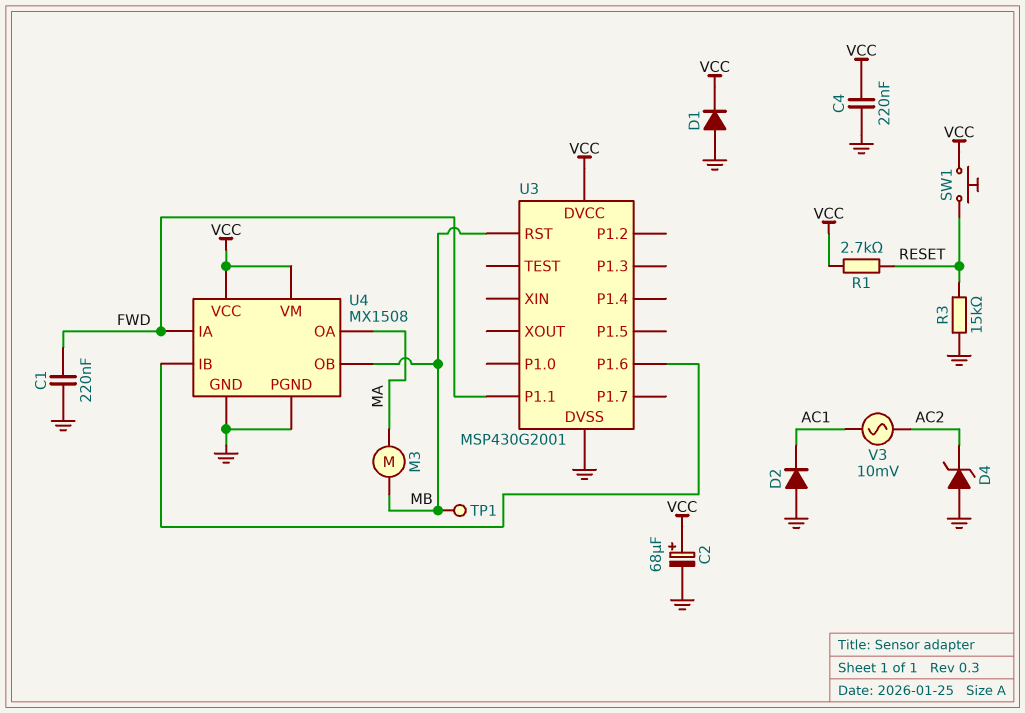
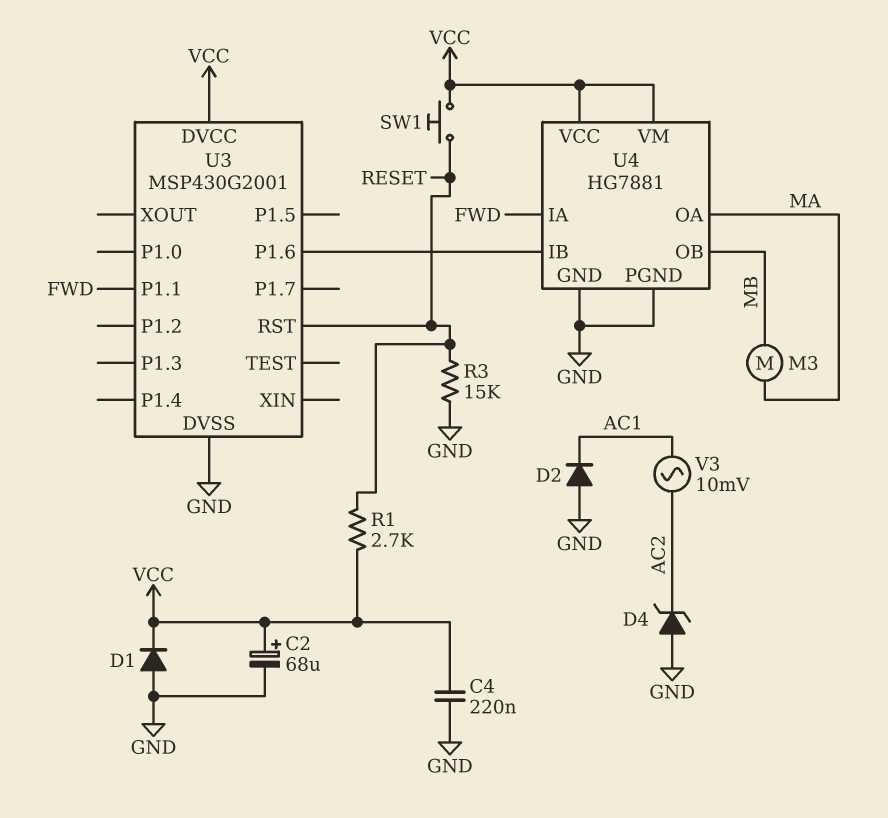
C1: 220nF (FWD, GND) -> none
TP1: test point (MB) -> none
U3 pin RST: MB -> RESET
U4: MX1508 -> HG7881

